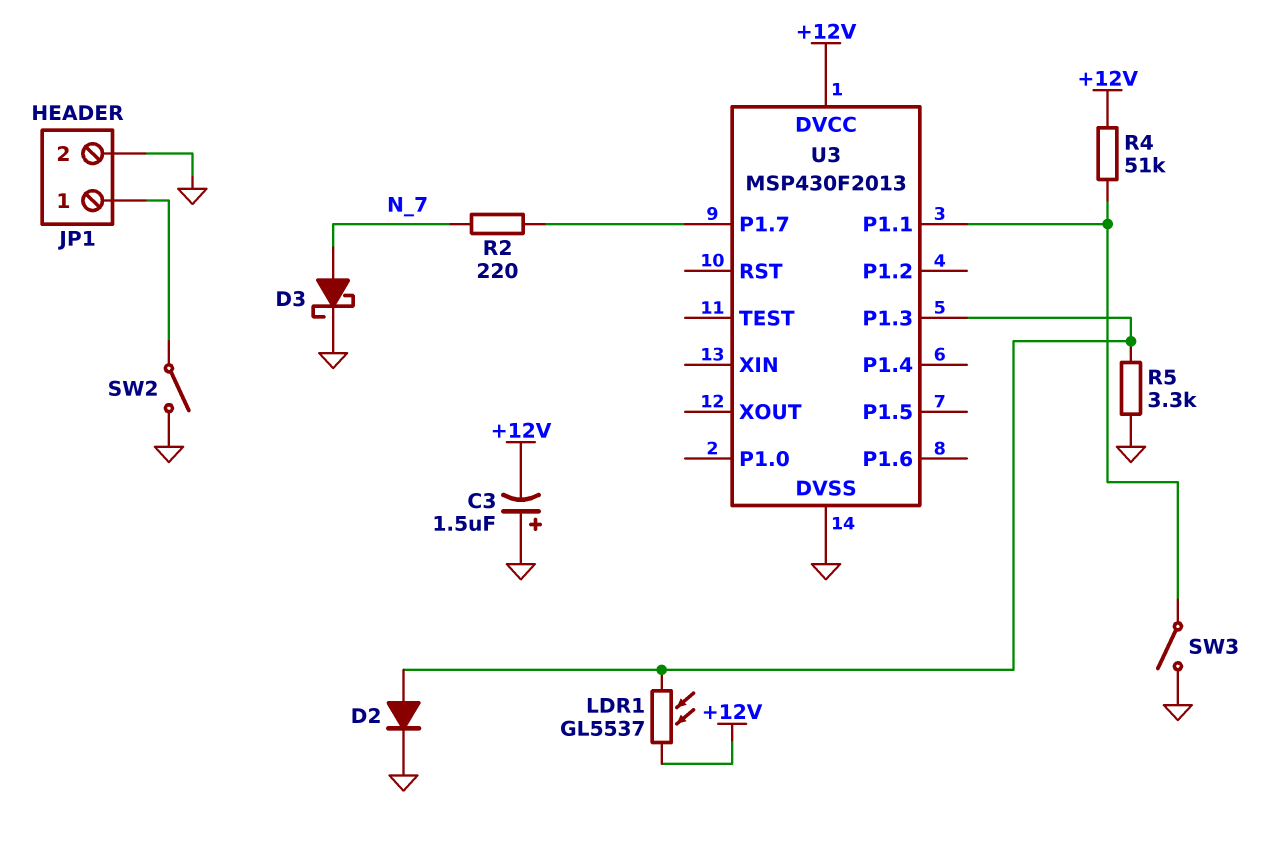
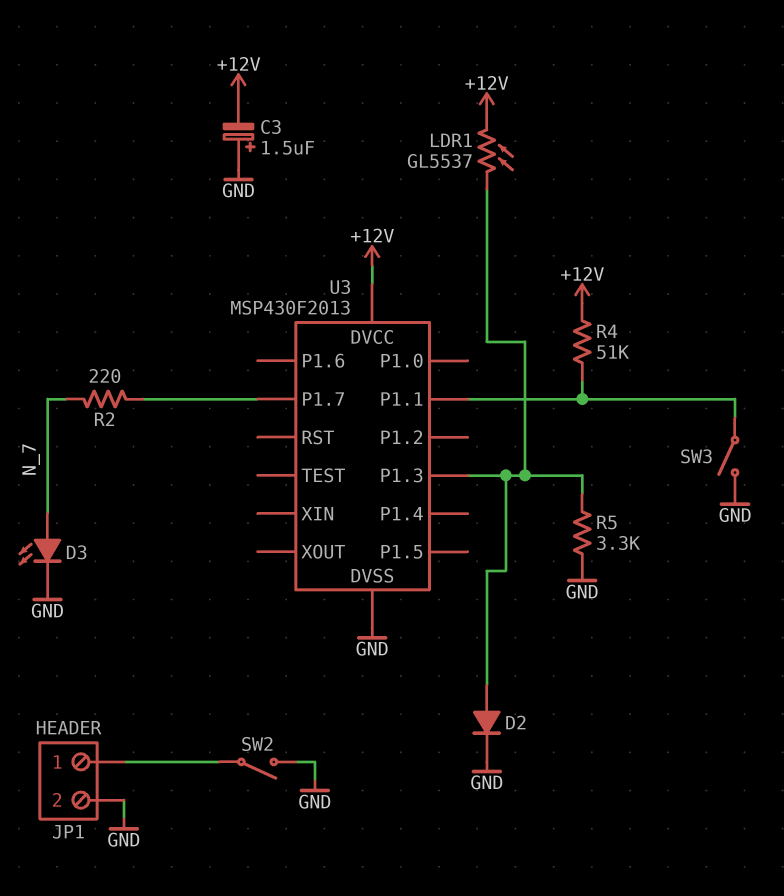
D3: schottky (A N_7, K GND) -> LED (A N_7, K GND)

